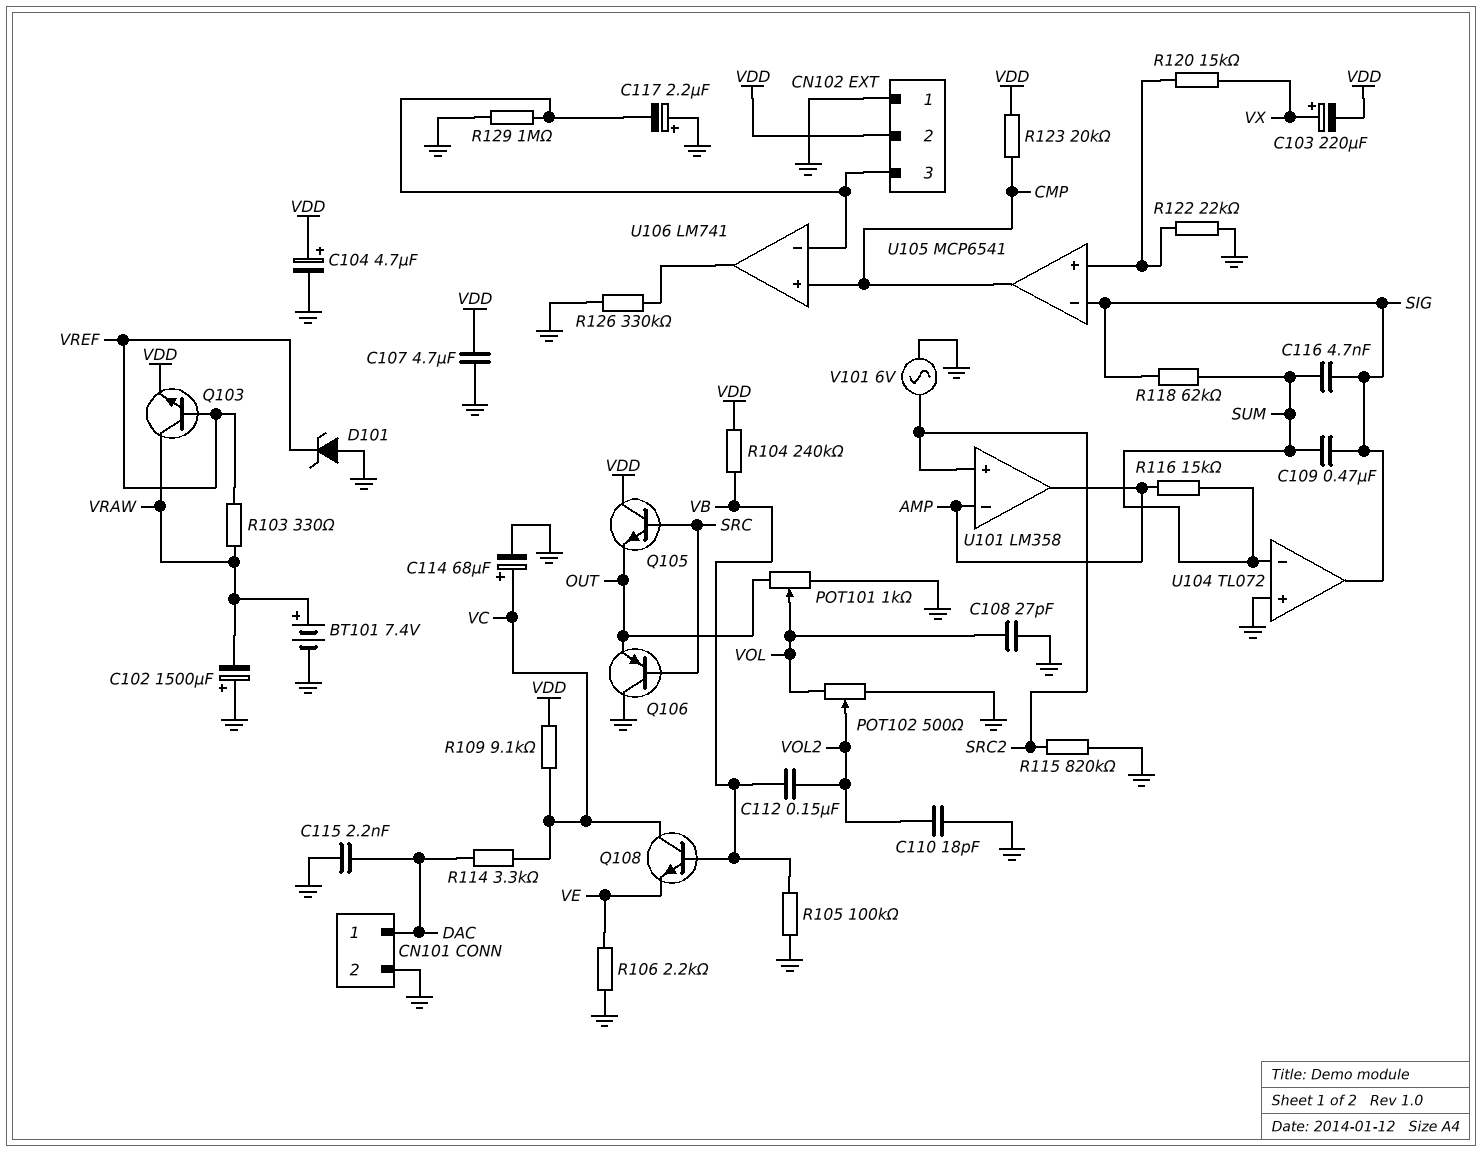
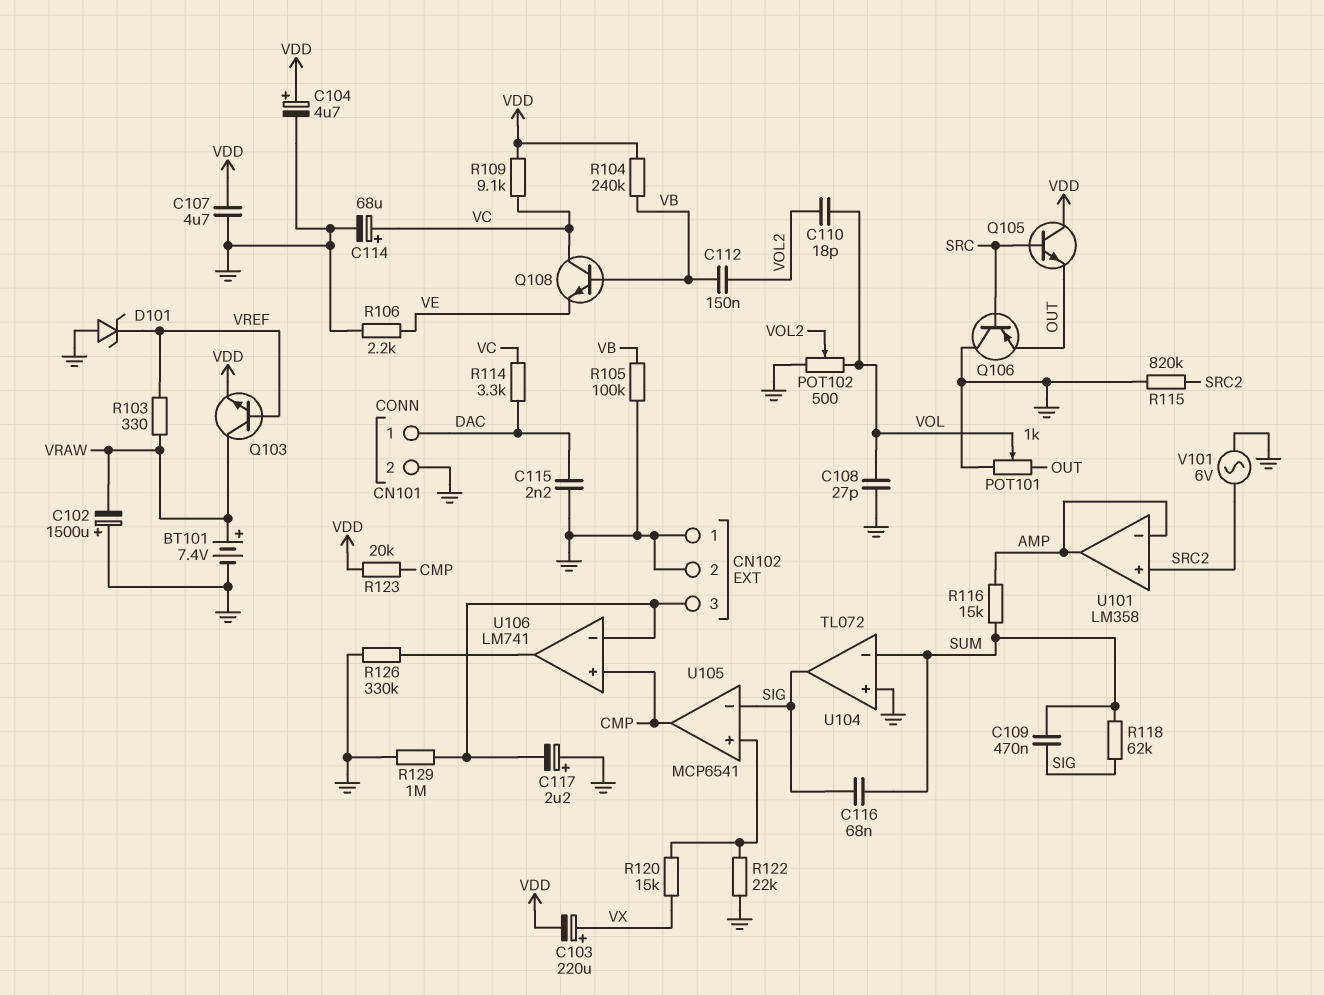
C110: 18pF (GND, VOL2) -> 18pF (VOL, VOL2)
C116: 4.7nF (SIG, SUM) -> 68nF (SIG, SUM)
CN102 pin 2: VDD -> GND

